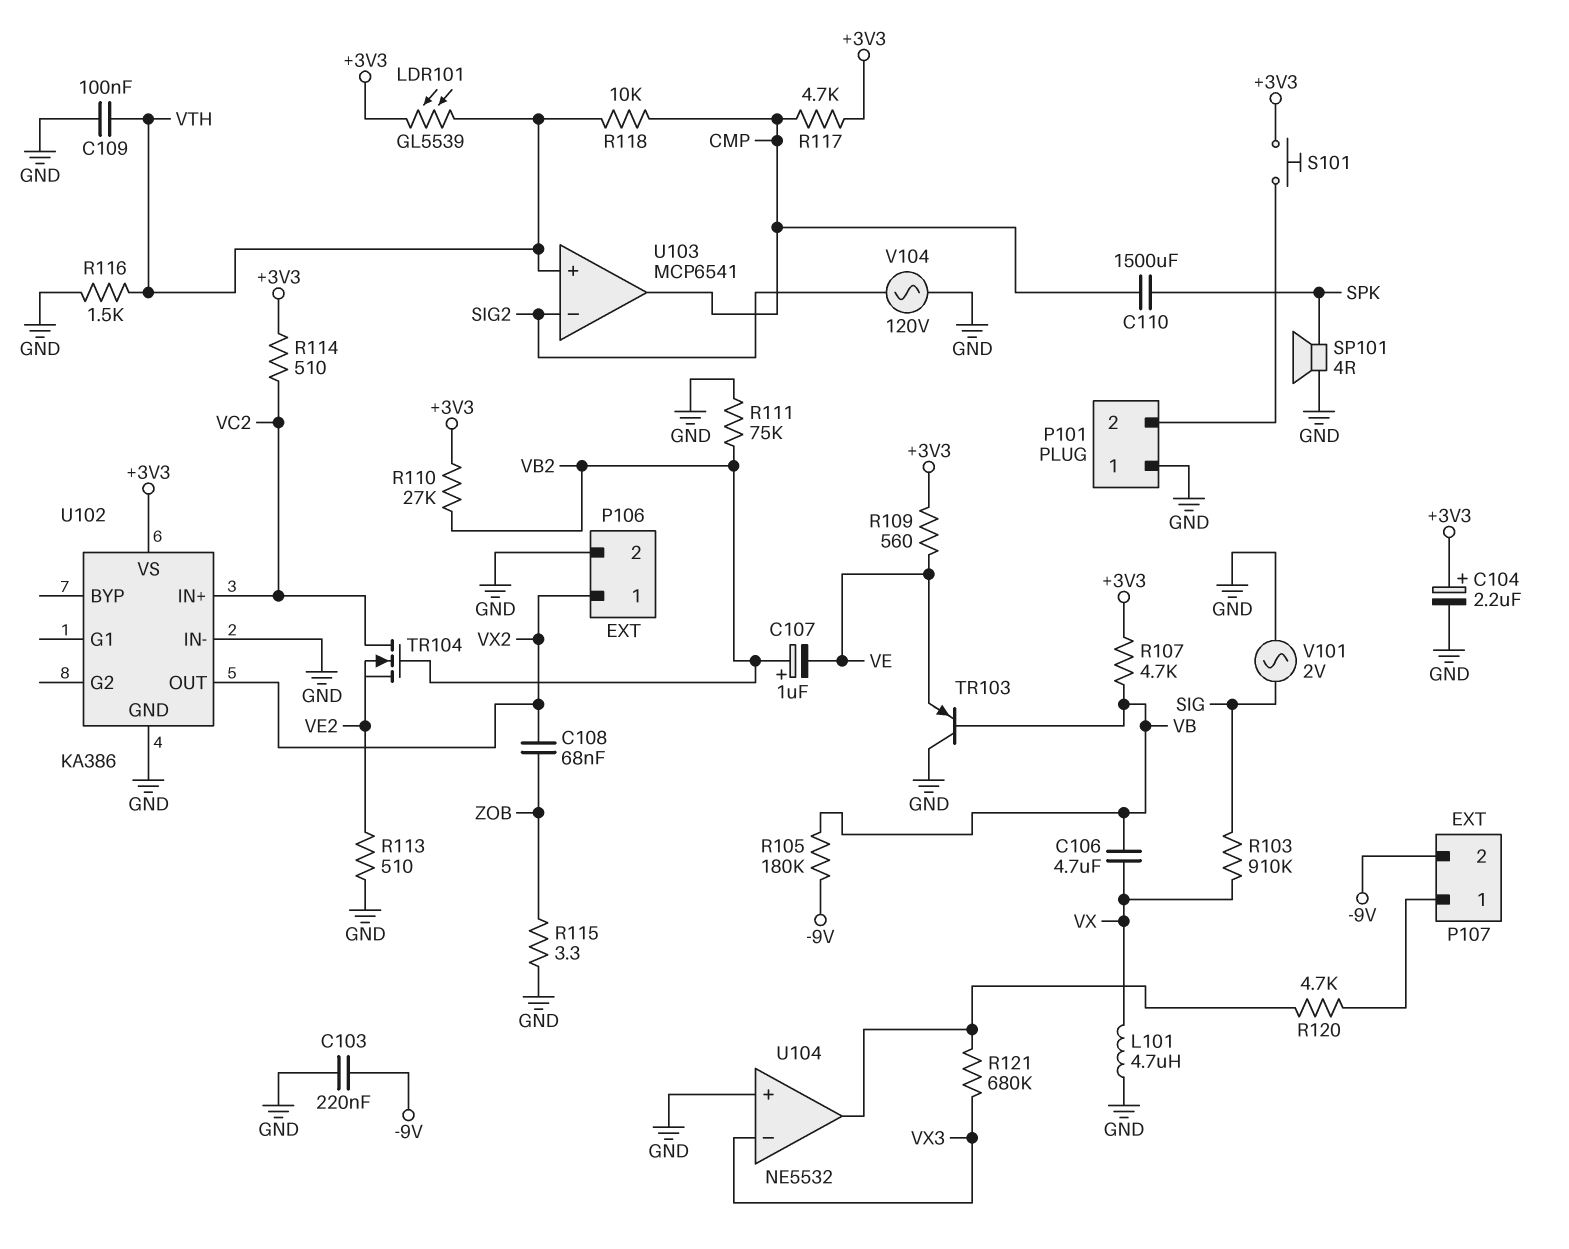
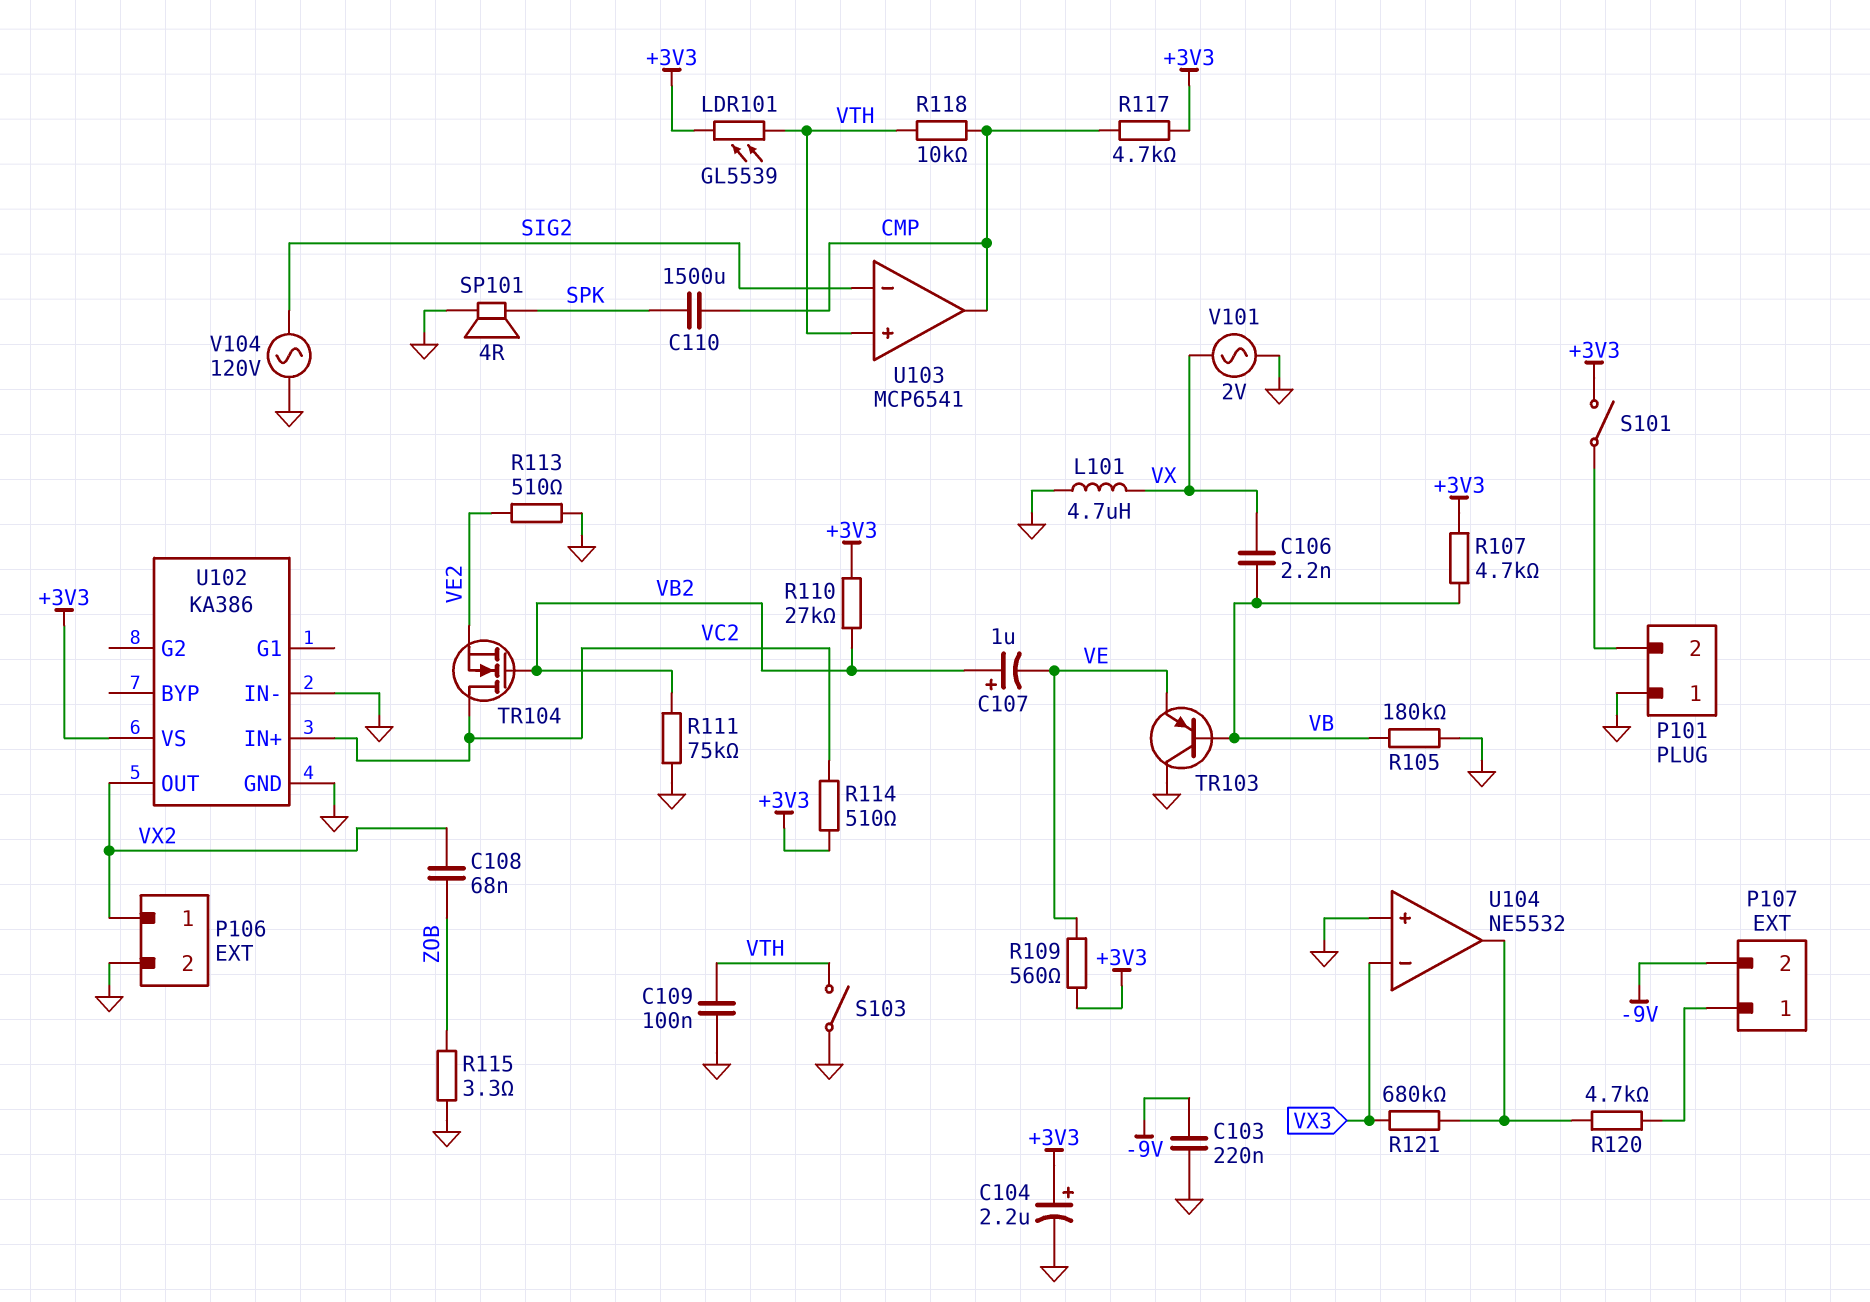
C106: 4.7uF (VB, VX) -> 2.2nF (VB, VX)
R103: 910k (SIG, VX) -> none
R105: 180k (-9V, VB) -> 180k (GND, VB)
R116: 1.5k (GND, VTH) -> none
S101: button (+3V3, P101/2) -> switch (+3V3, P101/2)
S103: none -> switch (GND, VTH)
V101: AC 2V (GND, SIG) -> AC 2V (GND, VX)

